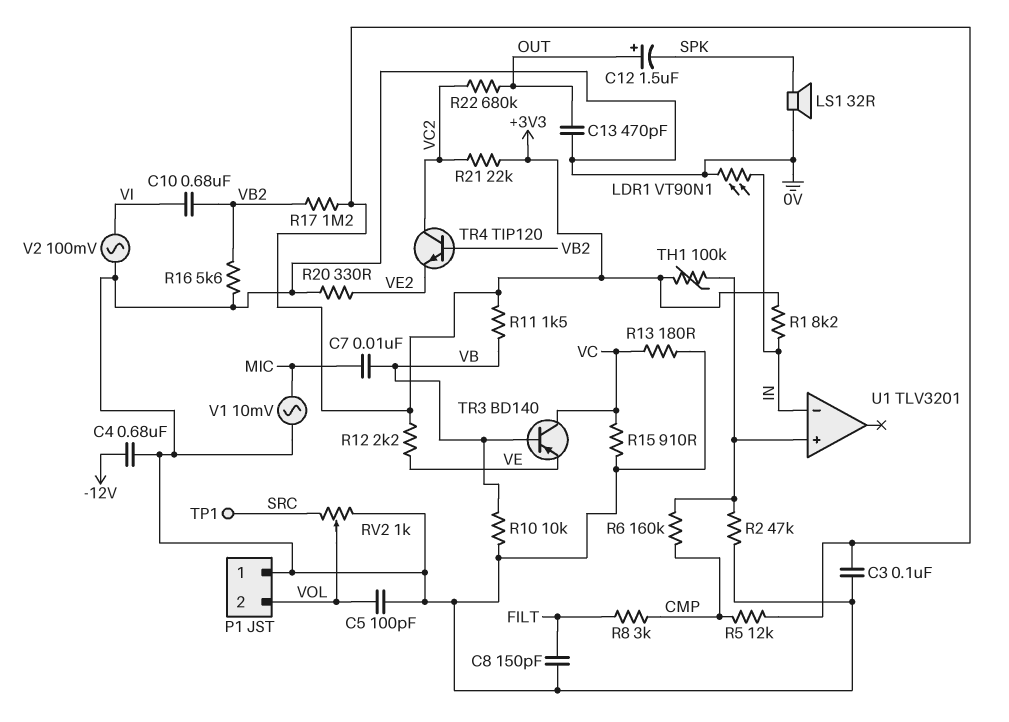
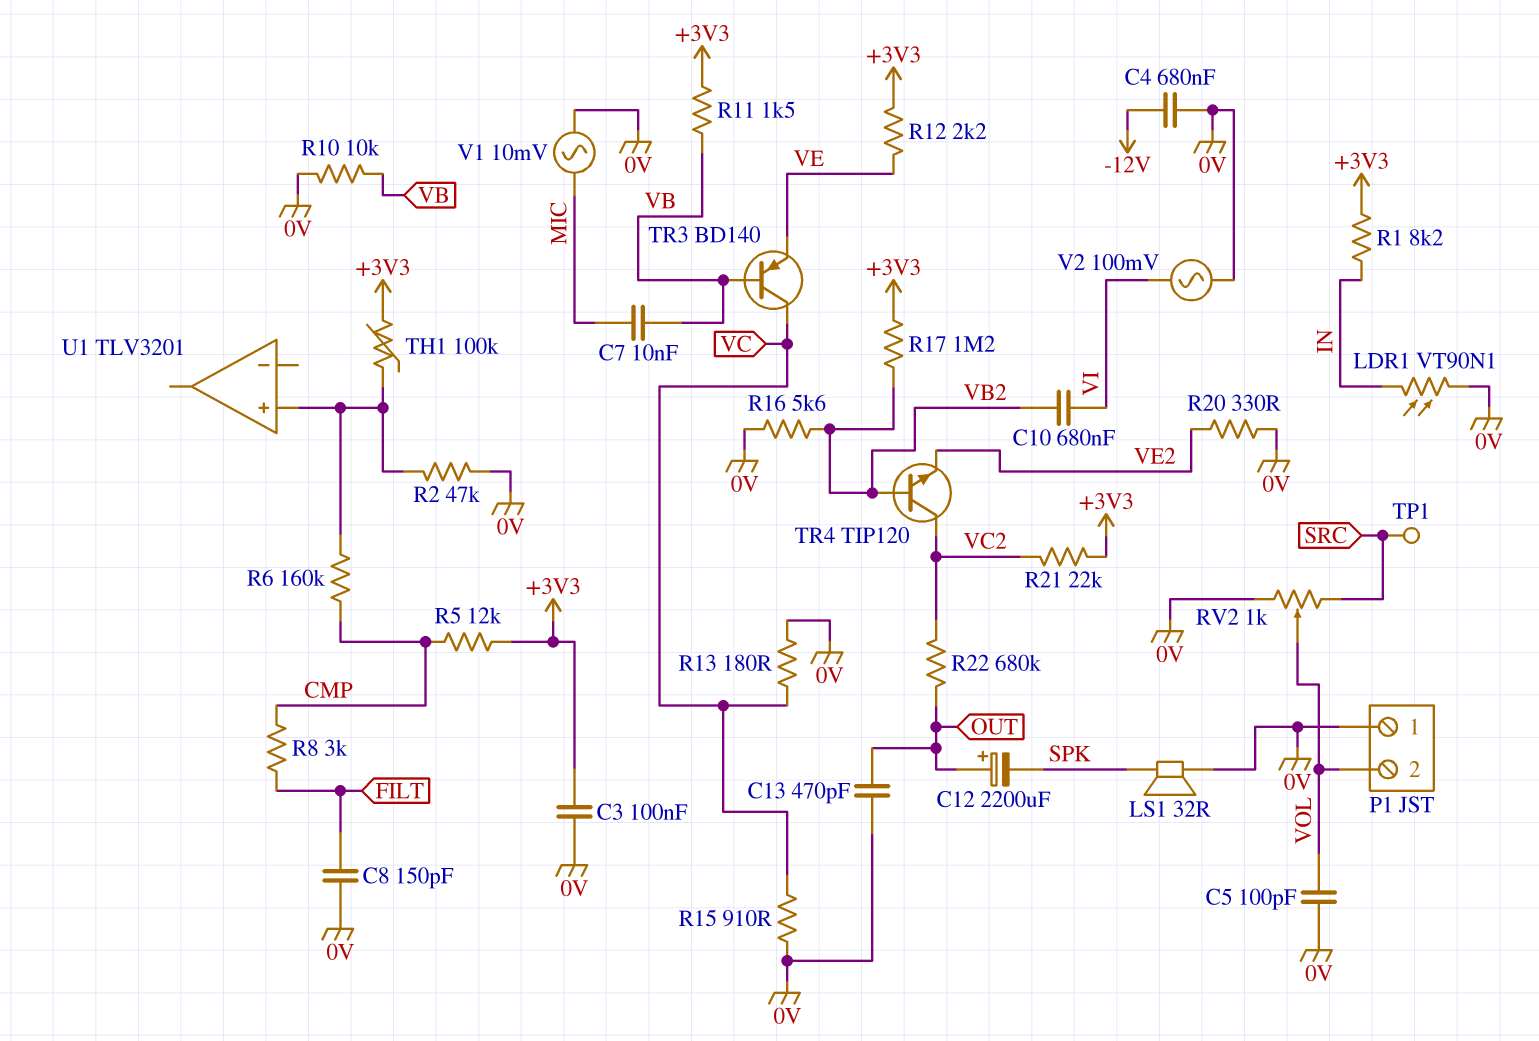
C12: 1.5uF (plus OUT, minus SPK) -> 2200uF (plus OUT, minus SPK)
U1 pin in-: IN -> none

